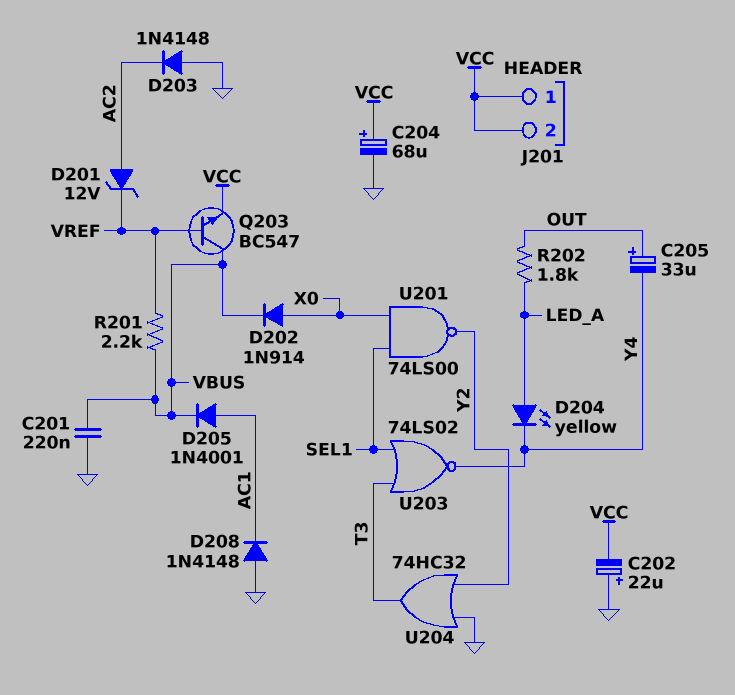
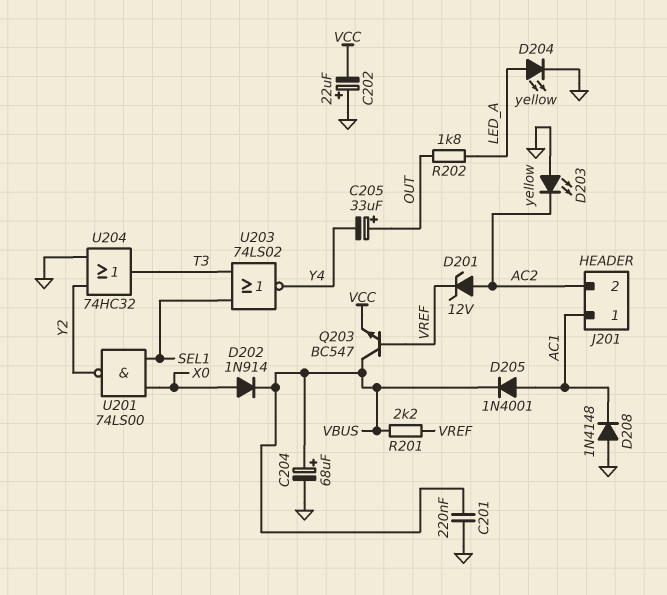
C204: 68uF (plus VCC, minus GND) -> 68uF (plus VBUS, minus GND)
D203: diode 1N4148 (A GND, K AC2) -> LED yellow (A GND, K AC2)
D204: LED yellow (A LED_A, K Y4) -> LED yellow (A LED_A, K GND)
J201 pin 1: VCC -> AC1
J201 pin 2: VCC -> AC2

